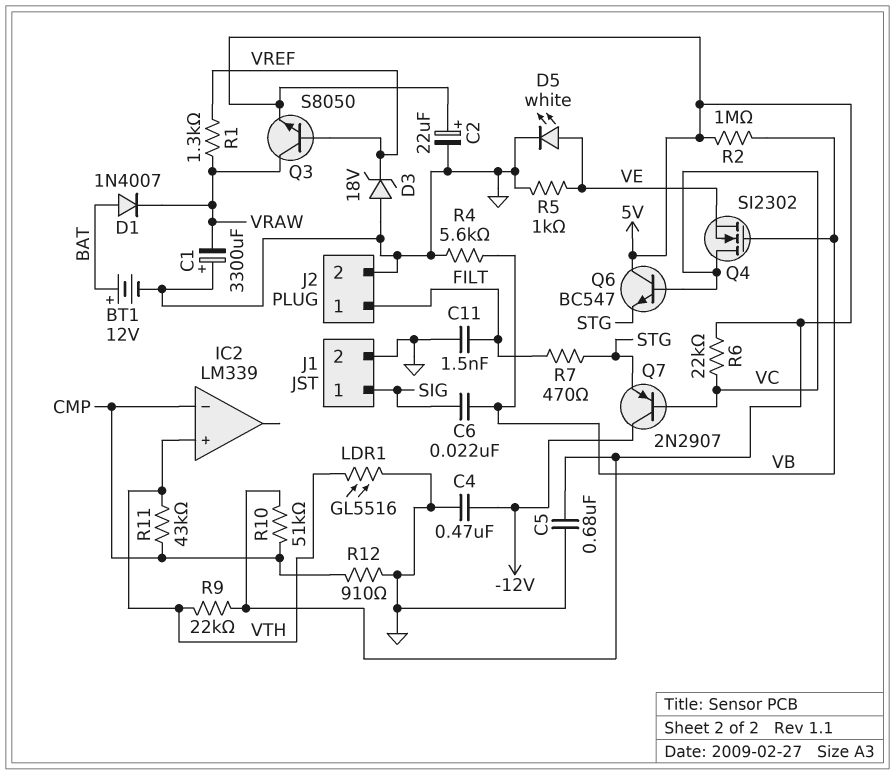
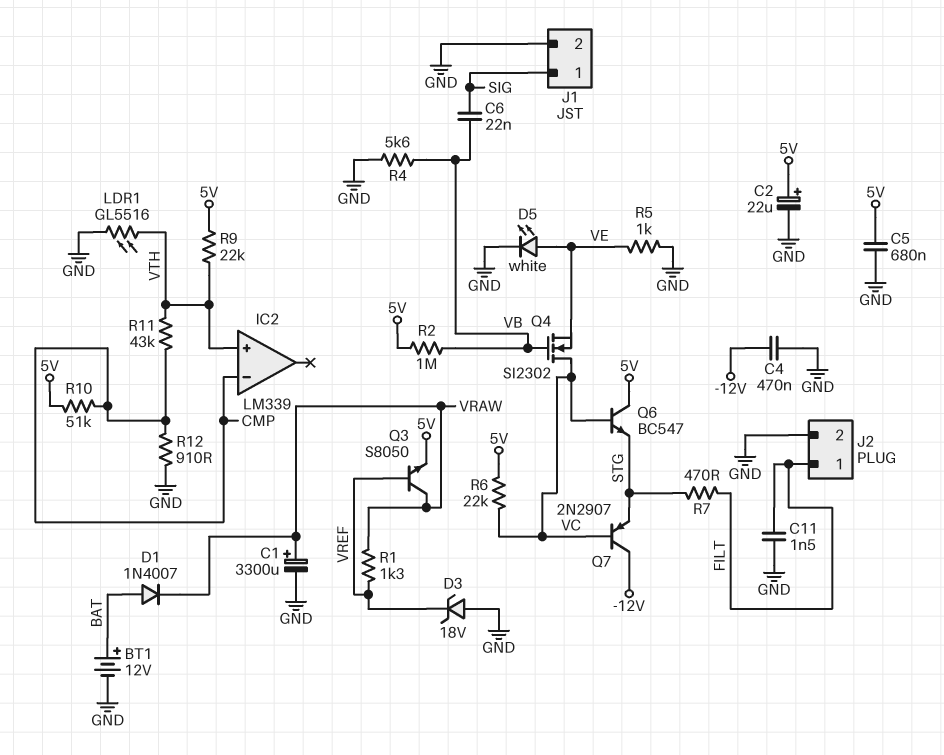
C1: 3300uF (plus GND, minus VRAW) -> 3300uF (plus VRAW, minus GND)

